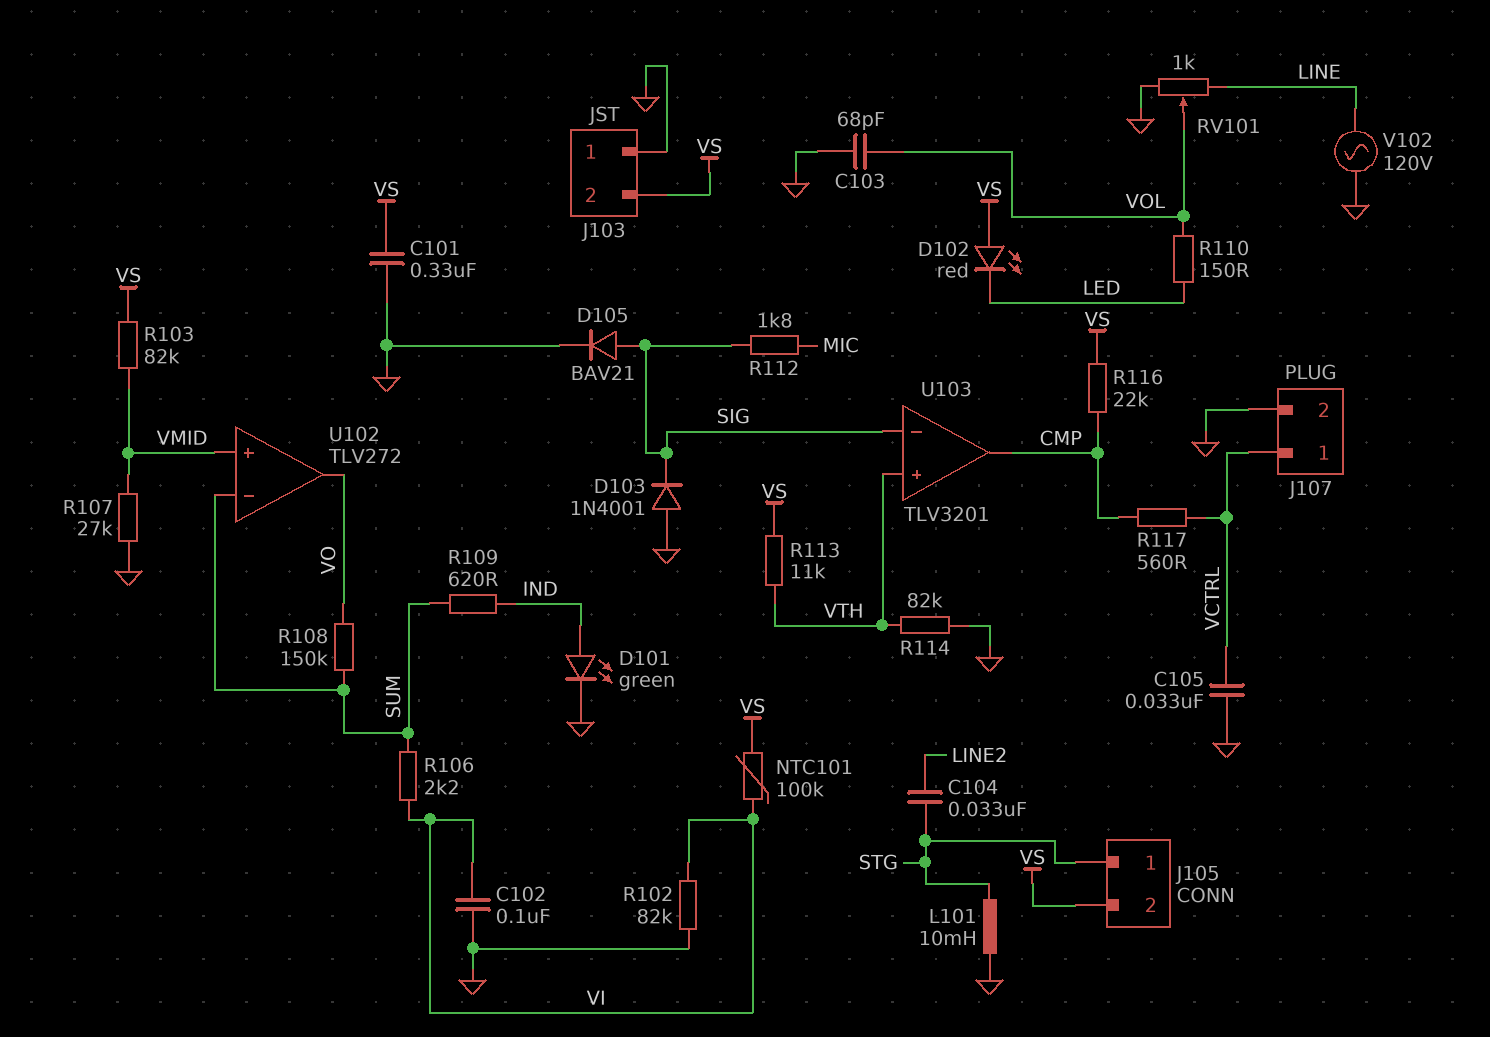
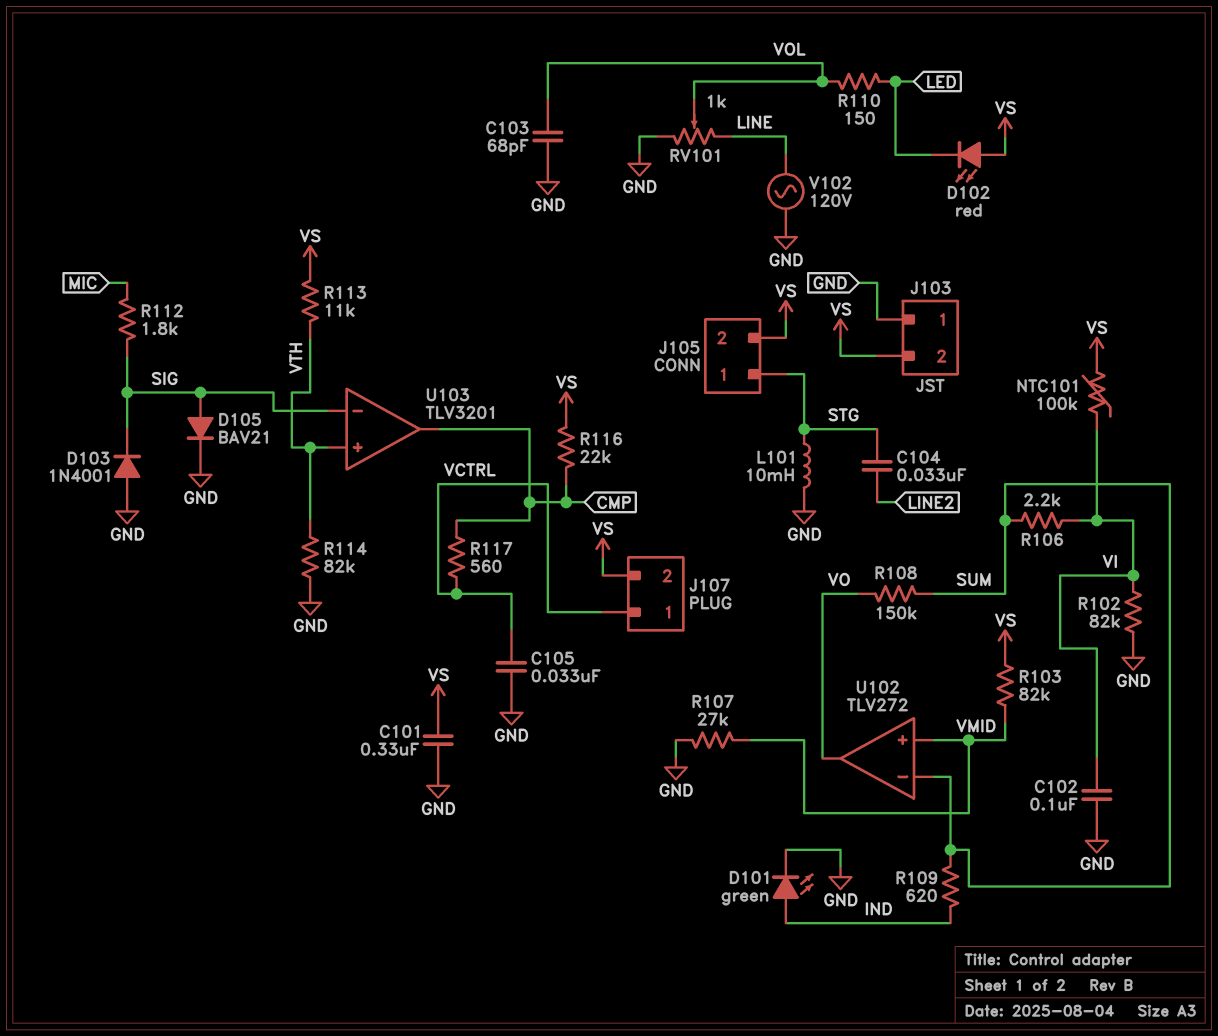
J107 pin 2: GND -> VS

